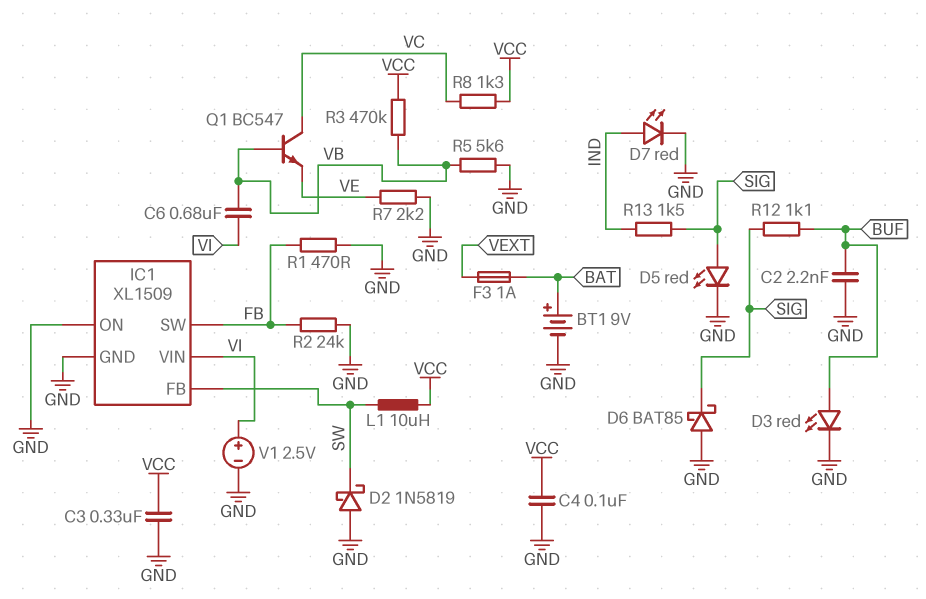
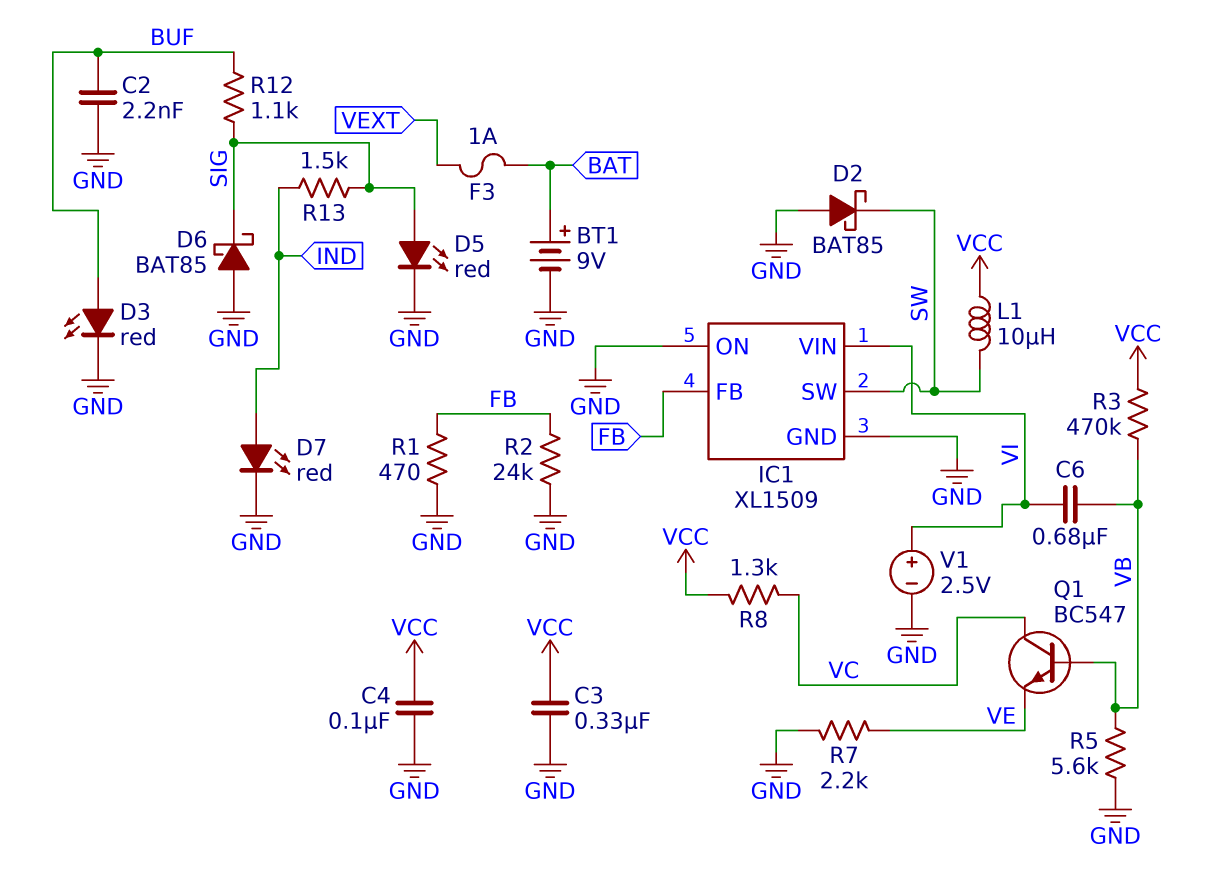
D2: schottky 1N5819 (A GND, K SW) -> schottky BAT85 (A GND, K SW)
IC1 pin FB: SW -> FB
IC1 pin SW: FB -> SW

